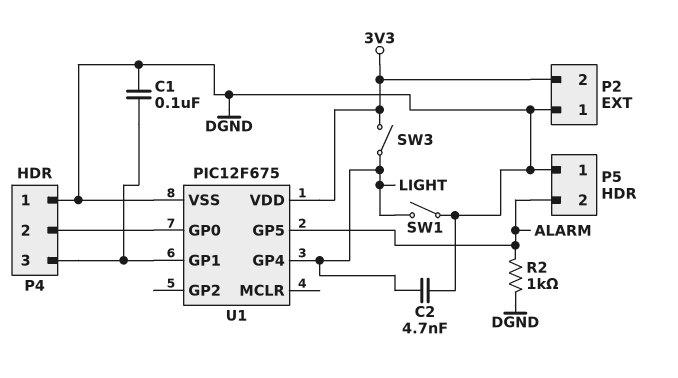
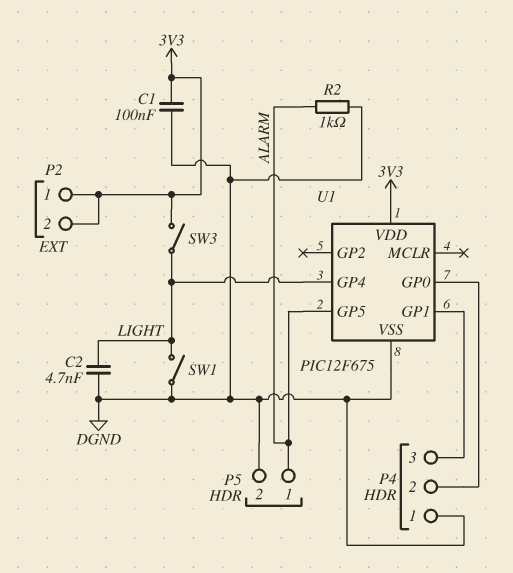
C1: 100nF (DGND, P4/3) -> 100nF (3V3, DGND)
P2 pin 1: DGND -> 3V3
P5 pin 1: DGND -> ALARM
P5 pin 2: ALARM -> DGND

